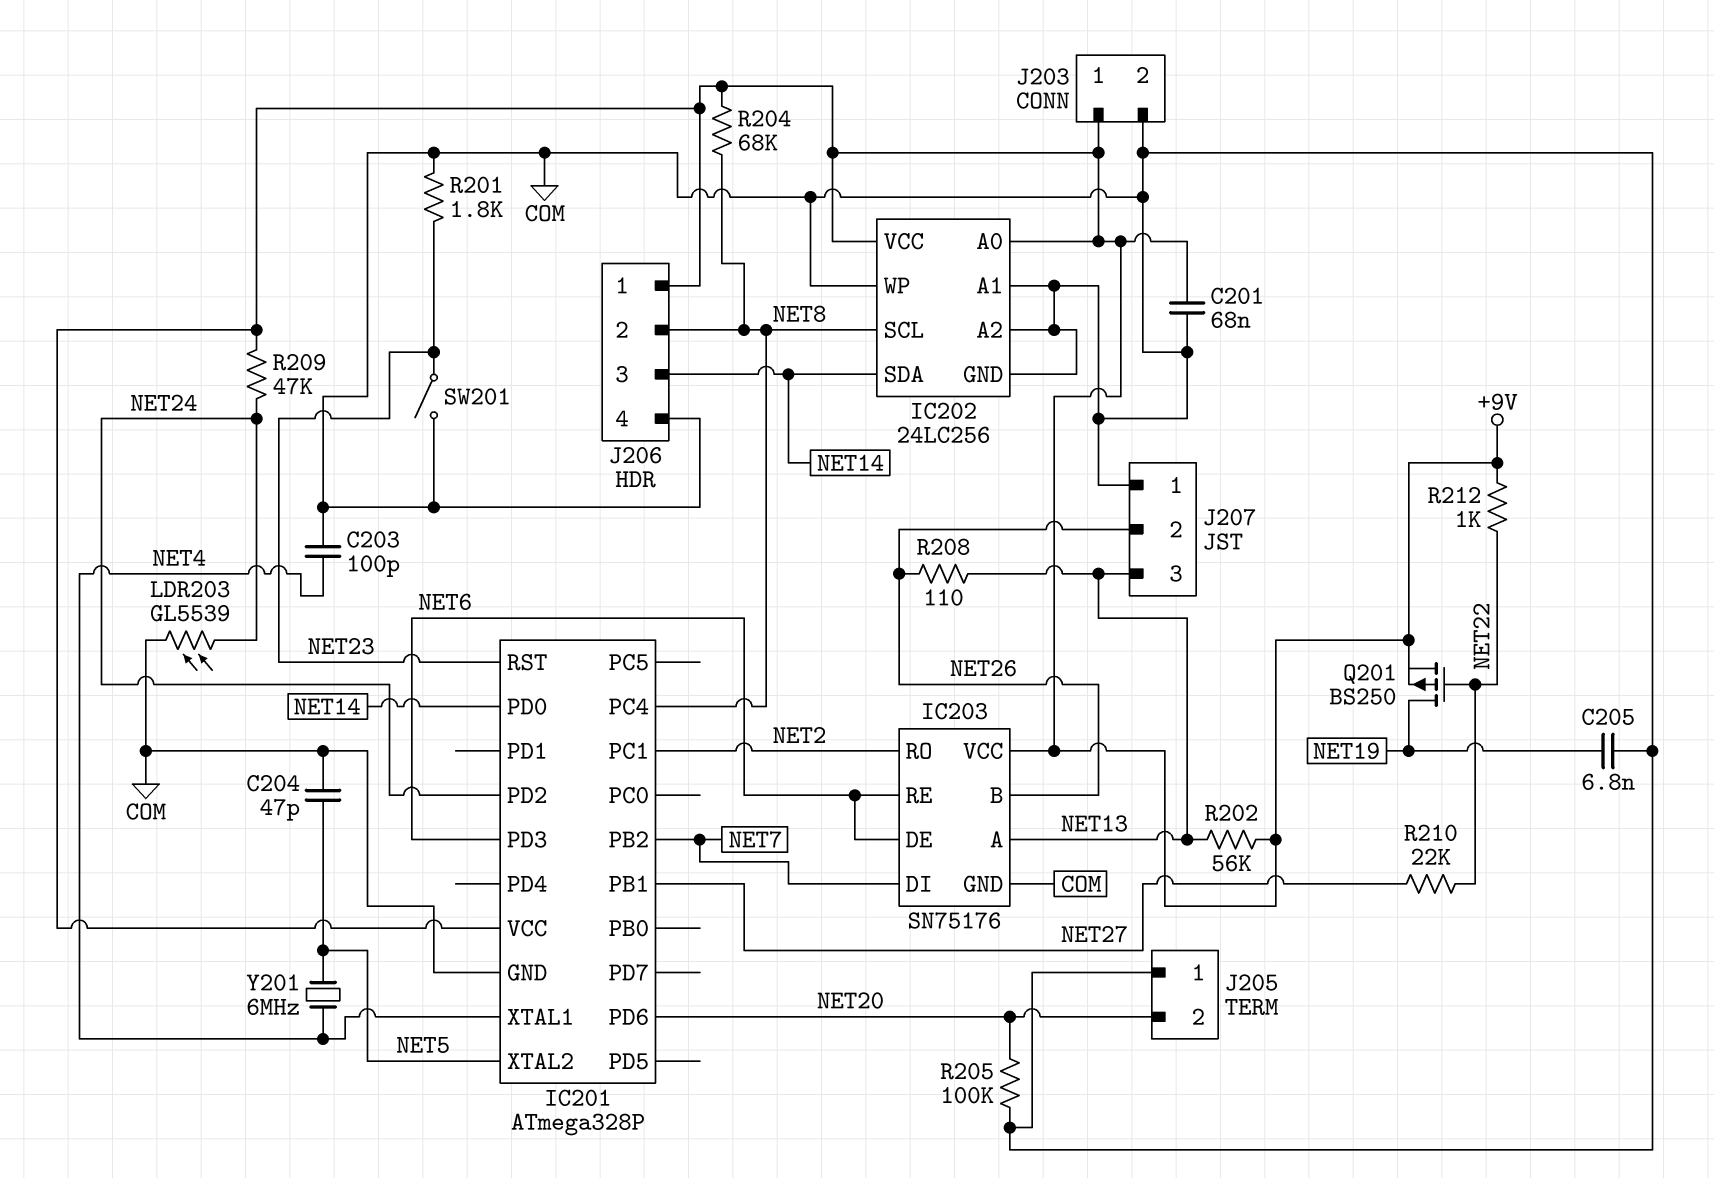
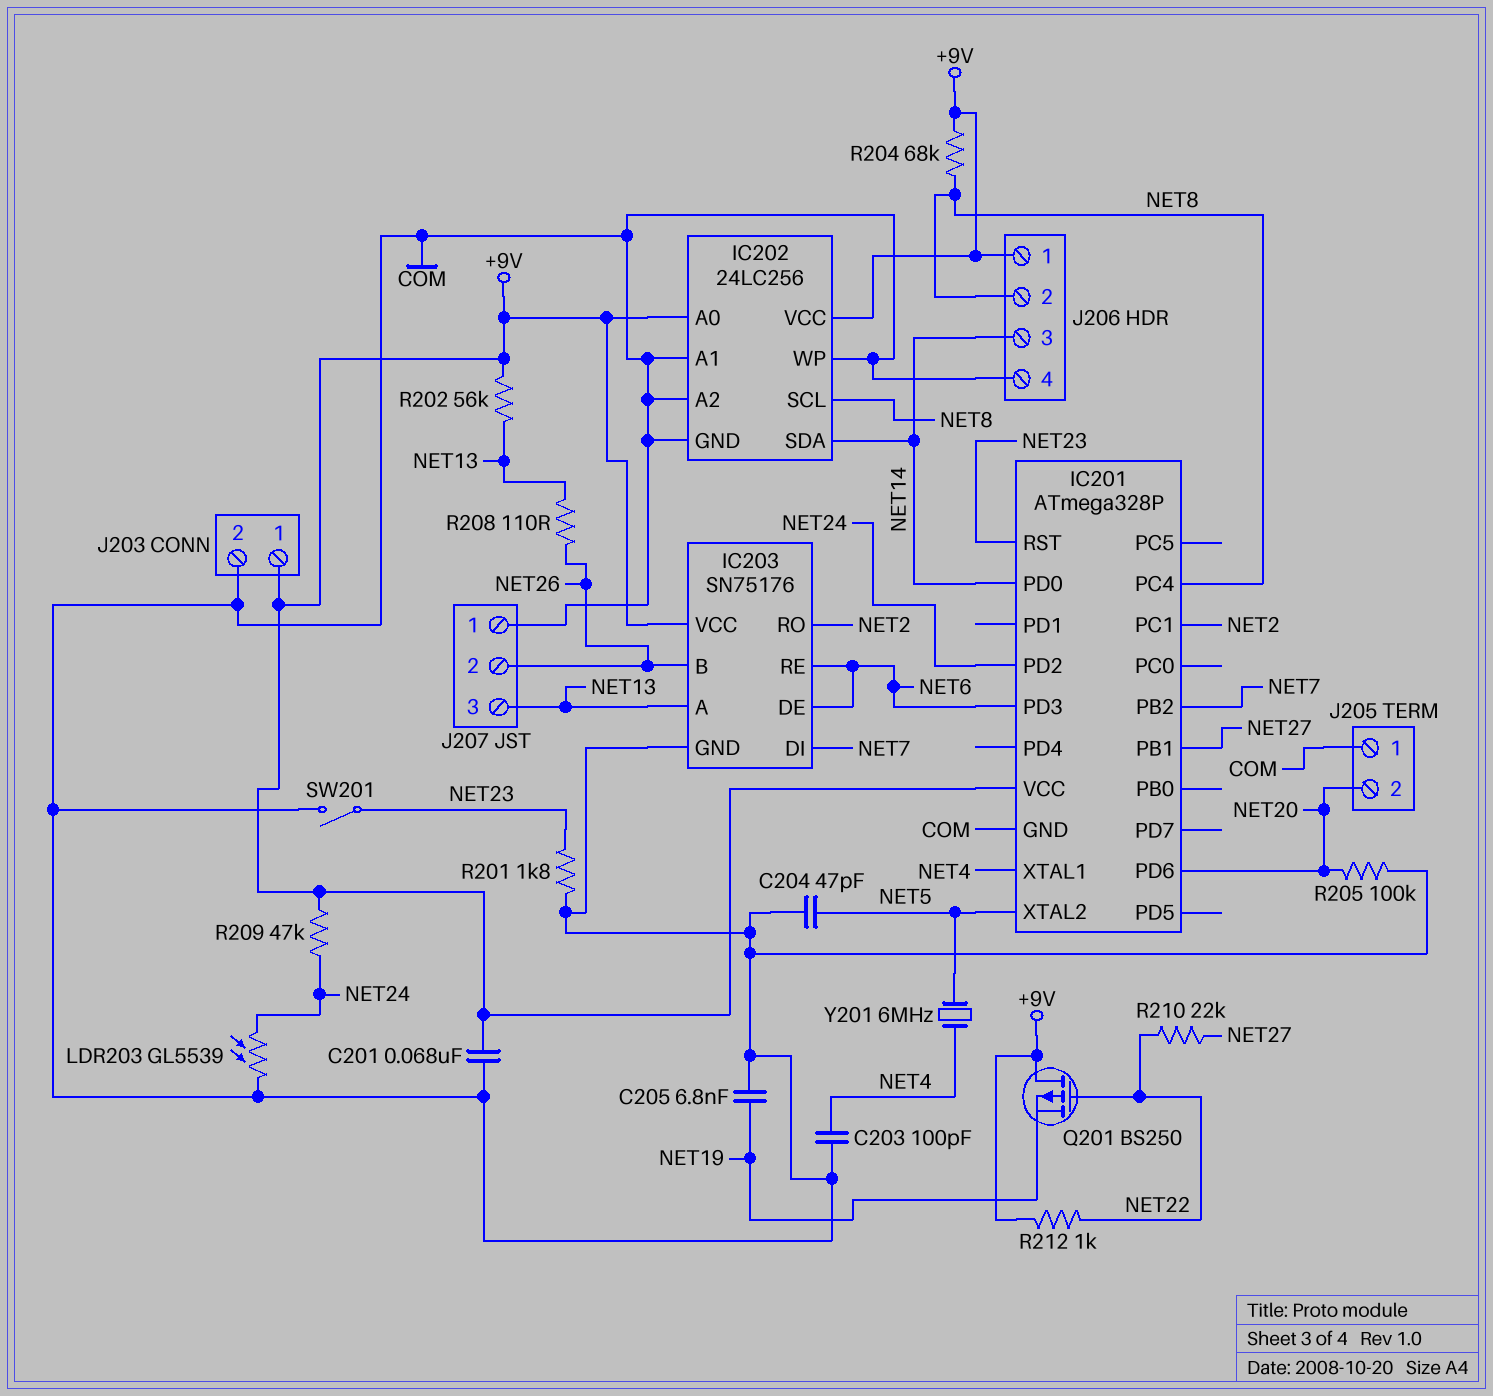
Q201: PMOS BS250 (G NET22, D NET19, S +9V) -> PMOS BS250 (G NET22, D +9V, S NET19)

